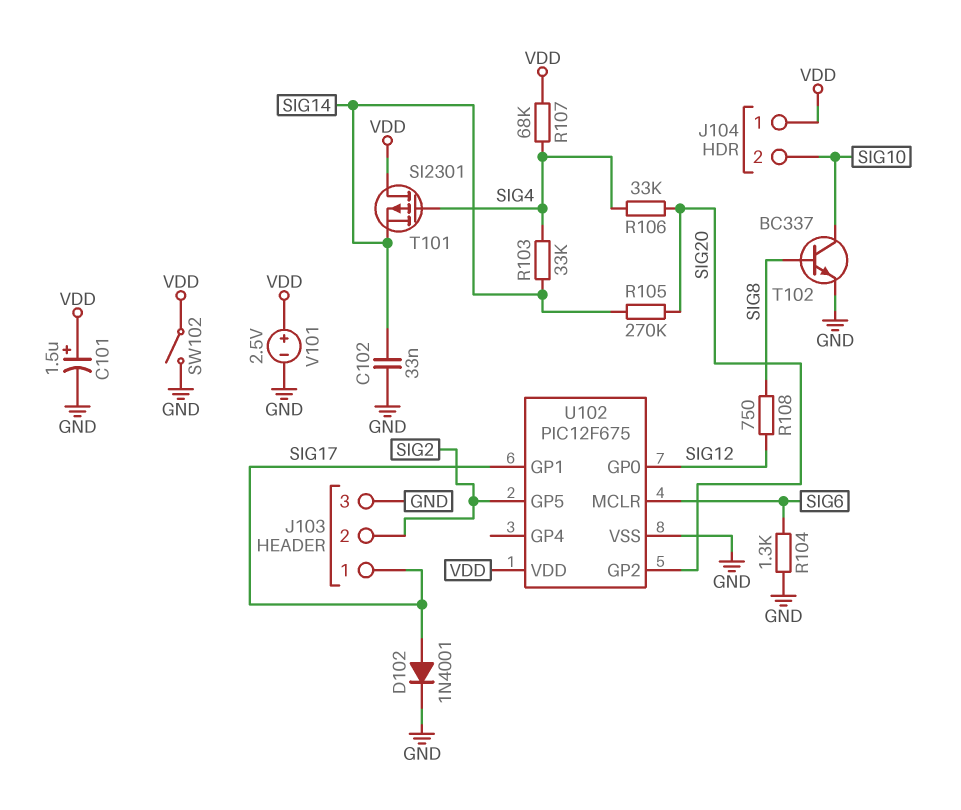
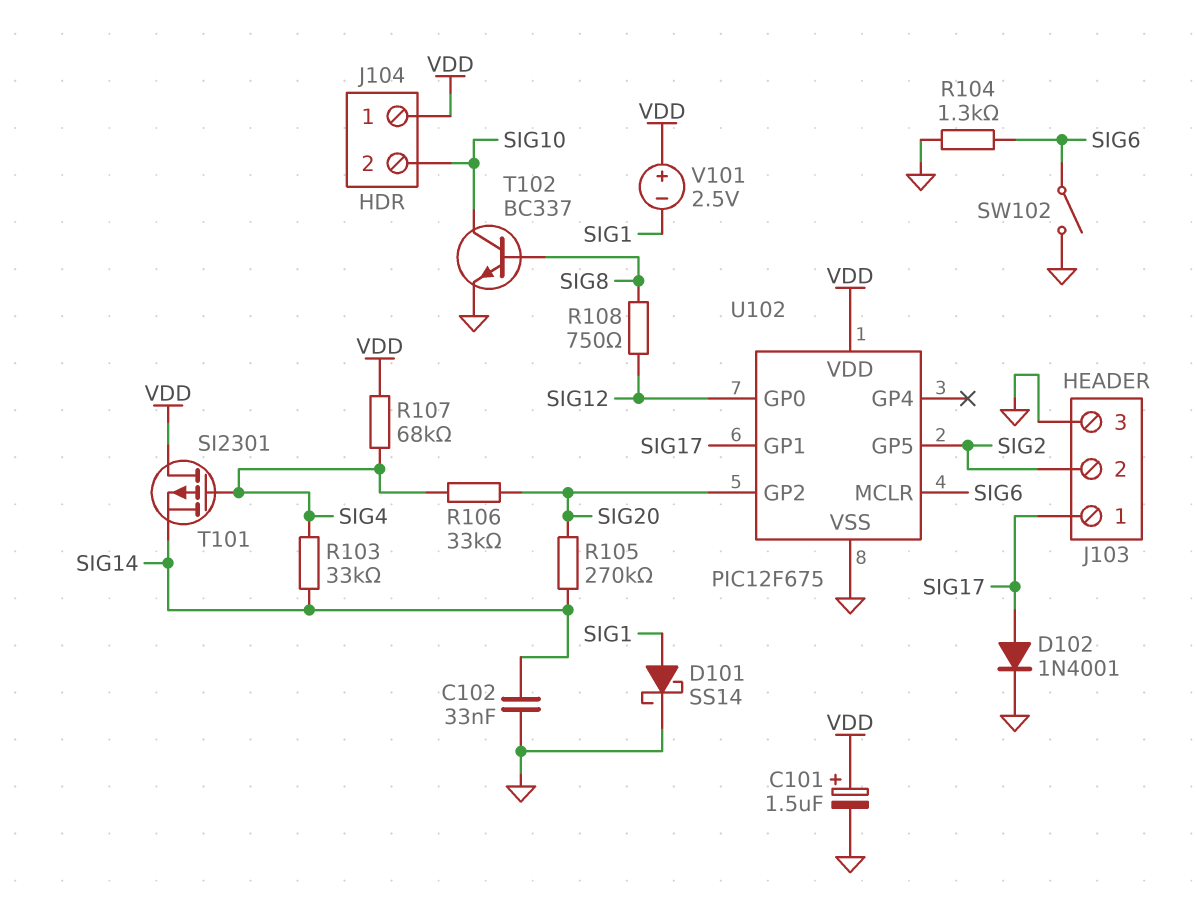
D101: none -> schottky SS14 (A SIG1, K GND)
SW102: switch (GND, VDD) -> switch (GND, SIG6)
V101: 2.5V (plus VDD, minus GND) -> 2.5V (plus VDD, minus SIG1)

